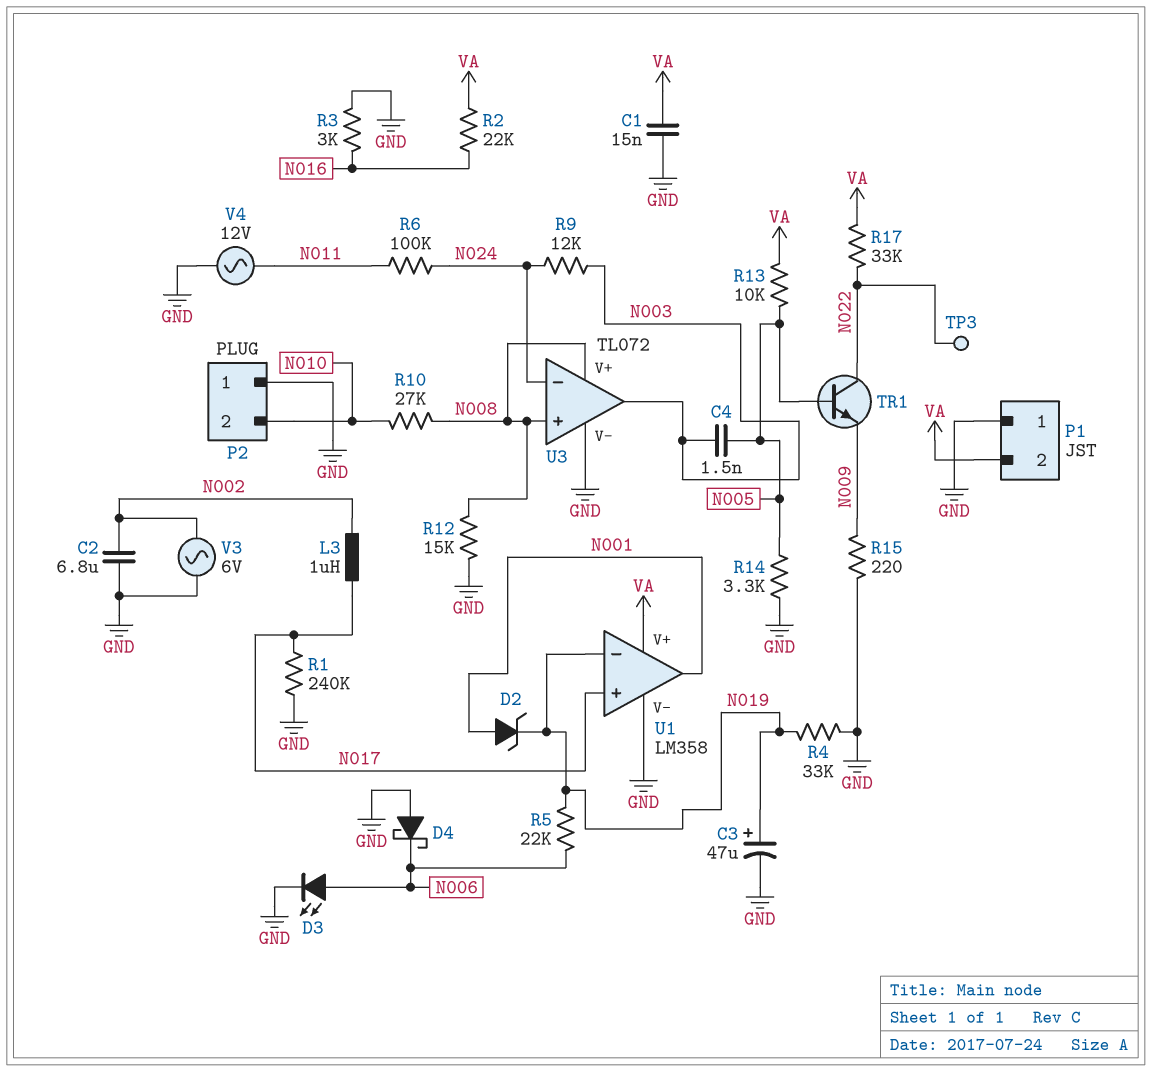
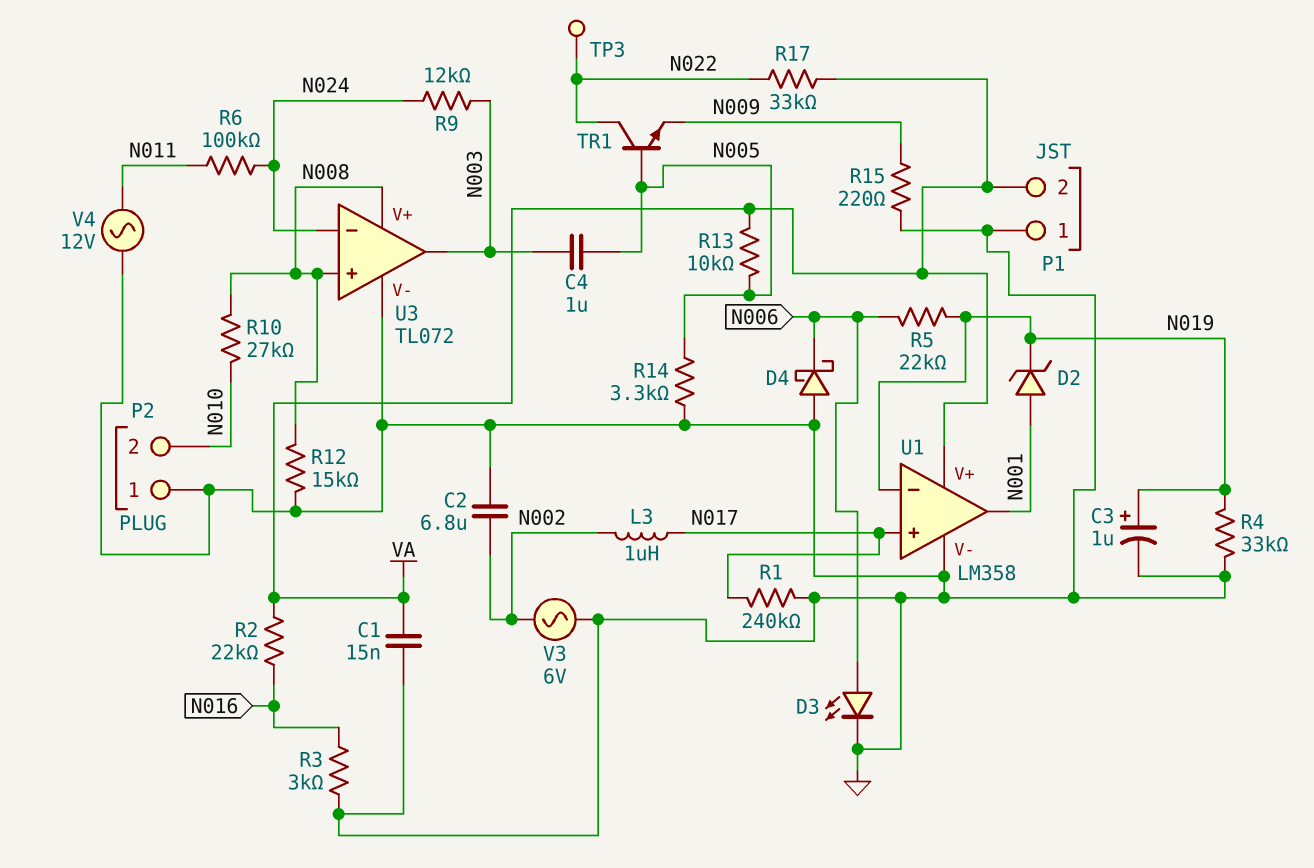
C3: 47uF (plus N019, minus GND) -> 1uF (plus N019, minus GND)
C4: 1.5nF (N003, N005) -> 1uF (N003, N005)

